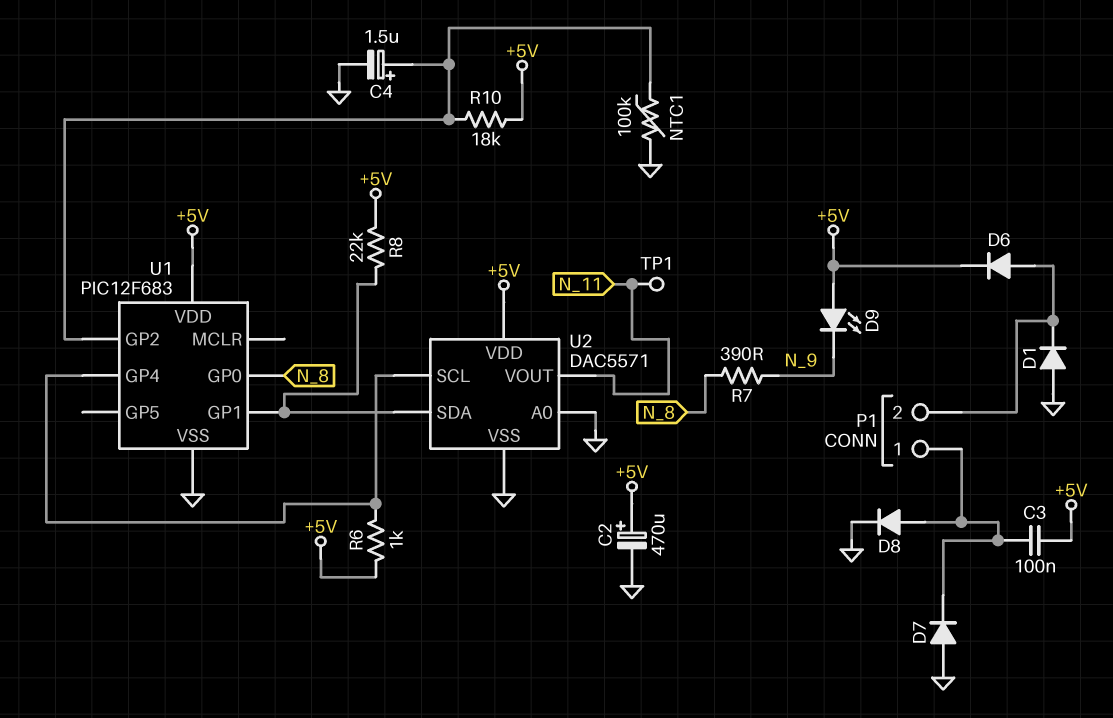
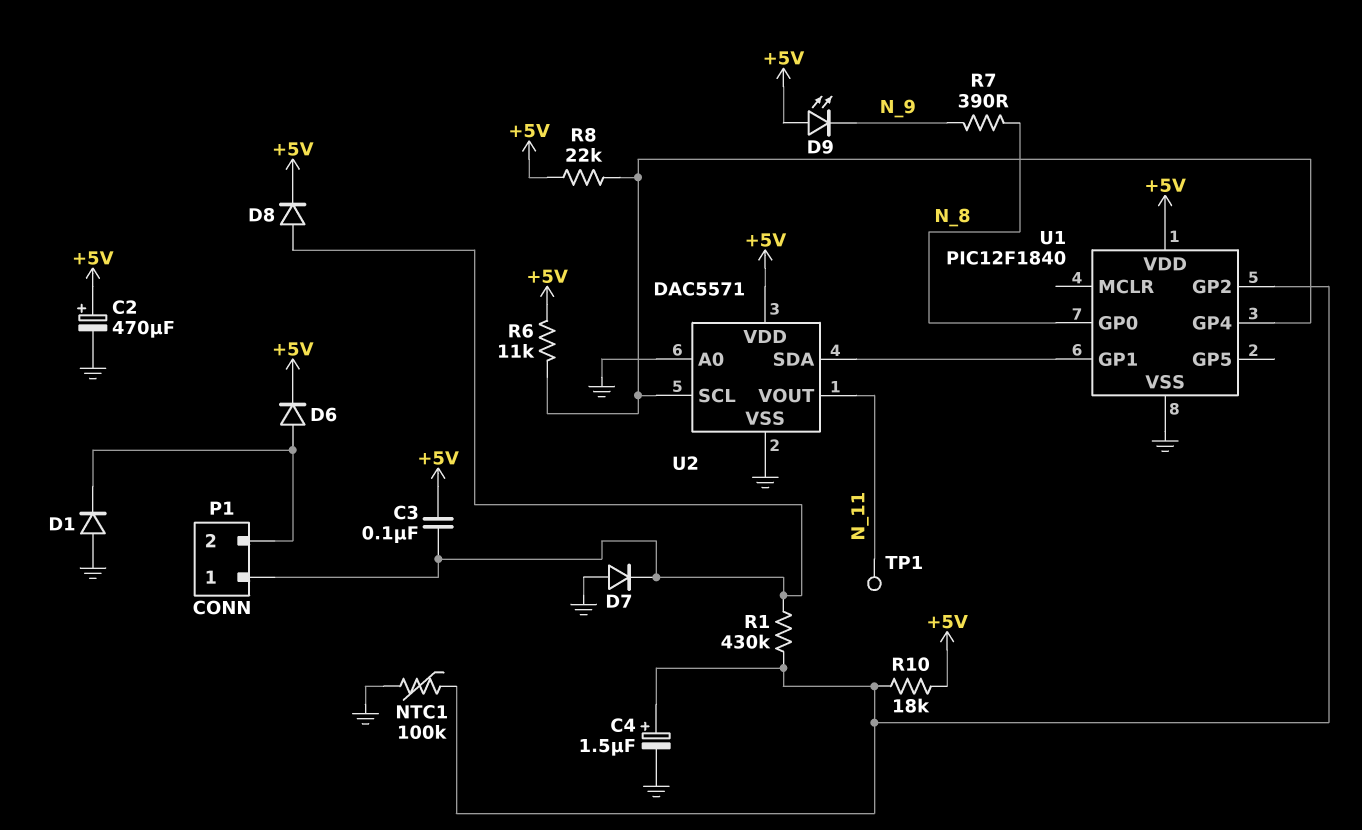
D8: diode (A P1/1, K GND) -> diode (A P1/1, K +5V)
R1: none -> 430k (P1/1, U1/GP2)
R6: 1k (+5V, U1/GP4) -> 11k (+5V, U1/GP4)
R8: 22k (+5V, U1/GP1) -> 22k (+5V, U1/GP4)
U1: PIC12F683 -> PIC12F1840

